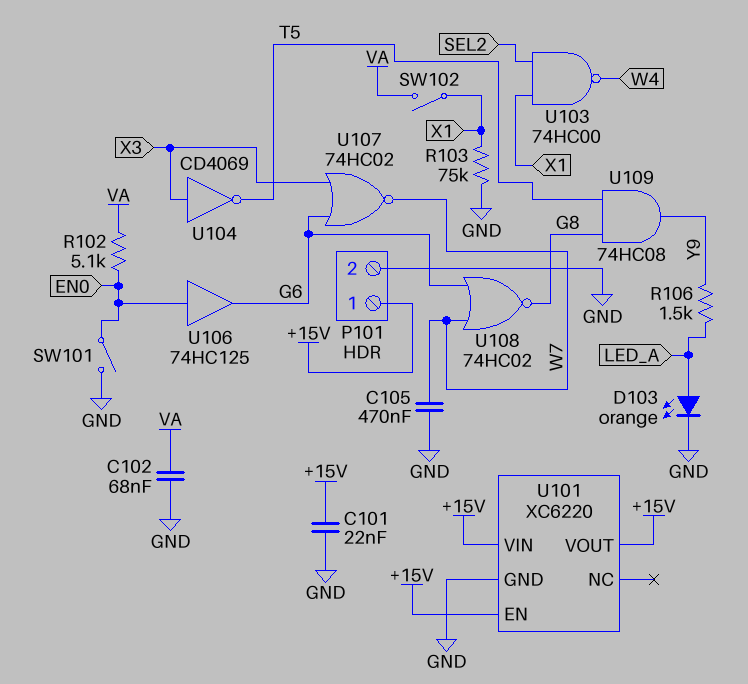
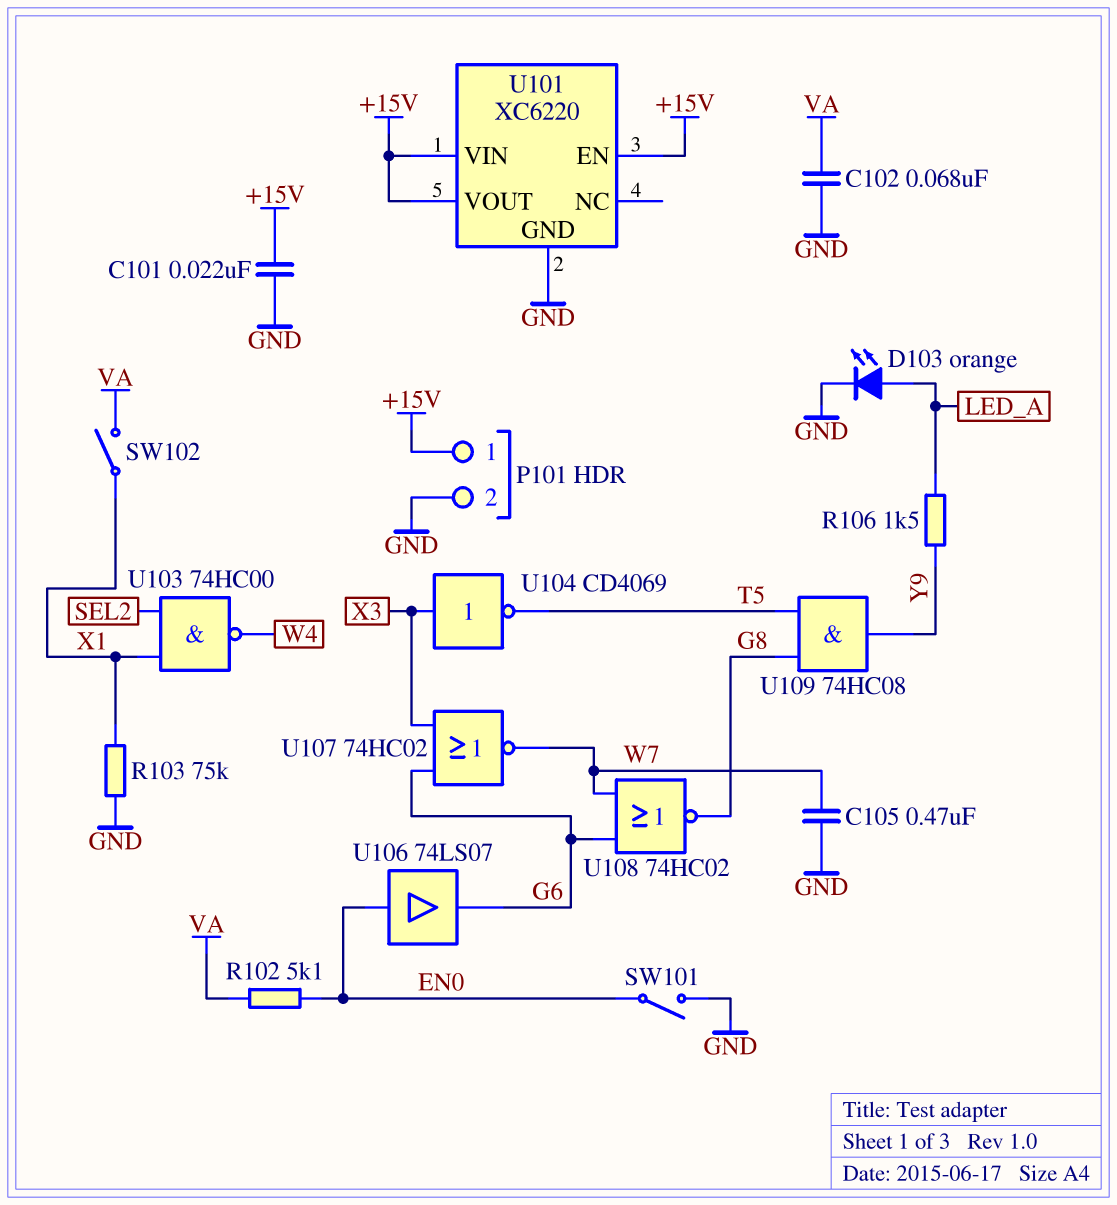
U106: buffer 74HC125 (in EN0, out G6) -> buffer 74LS07 (in EN0, out G6)

